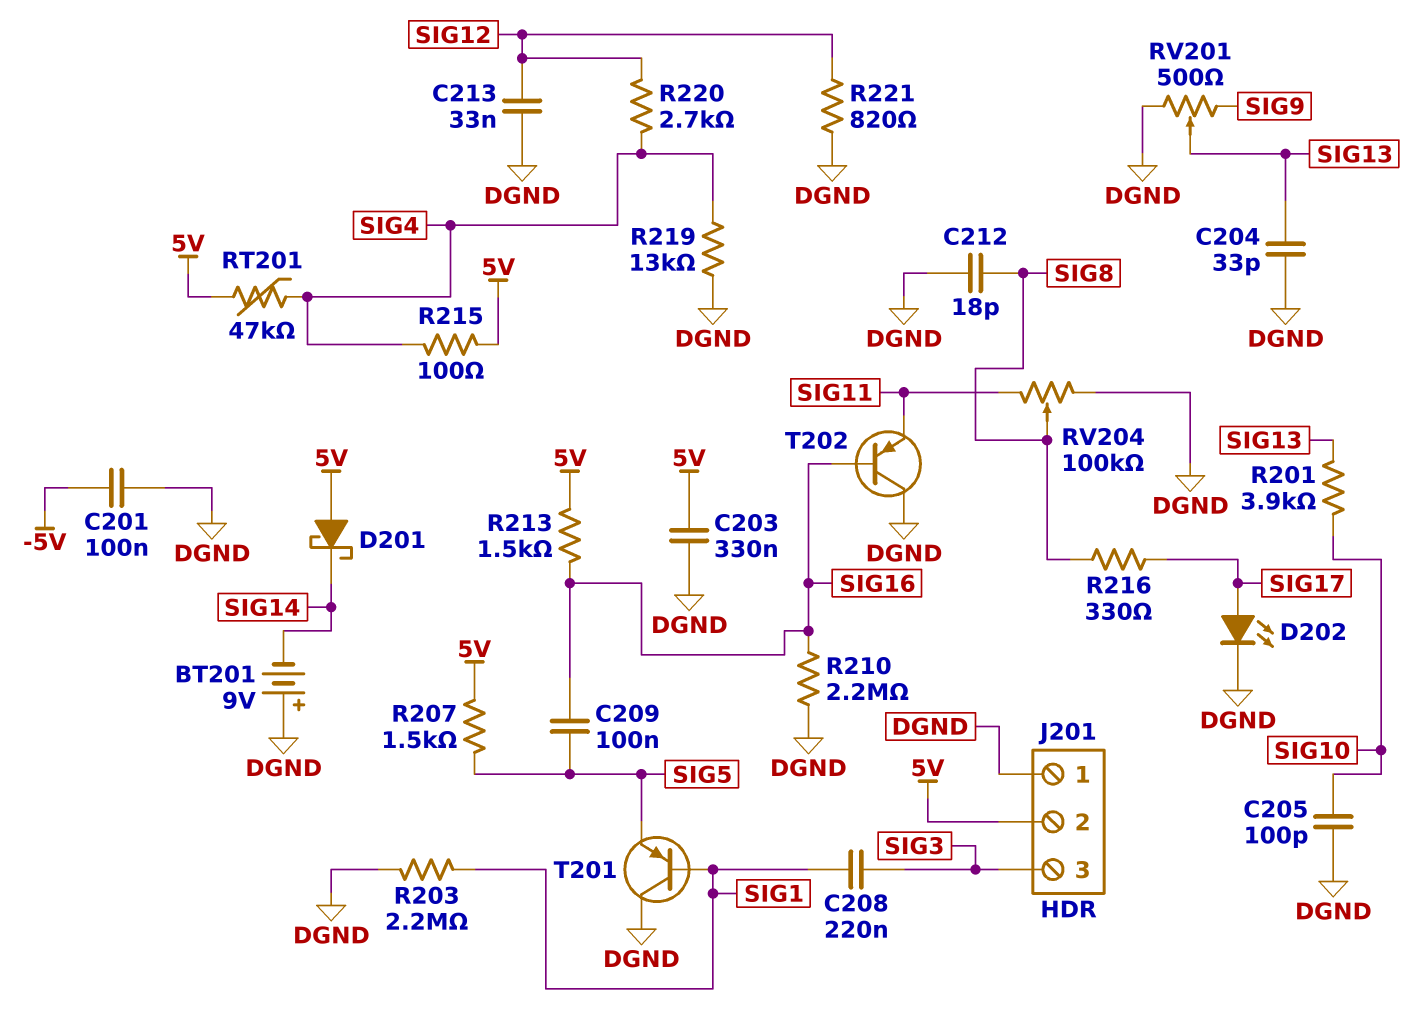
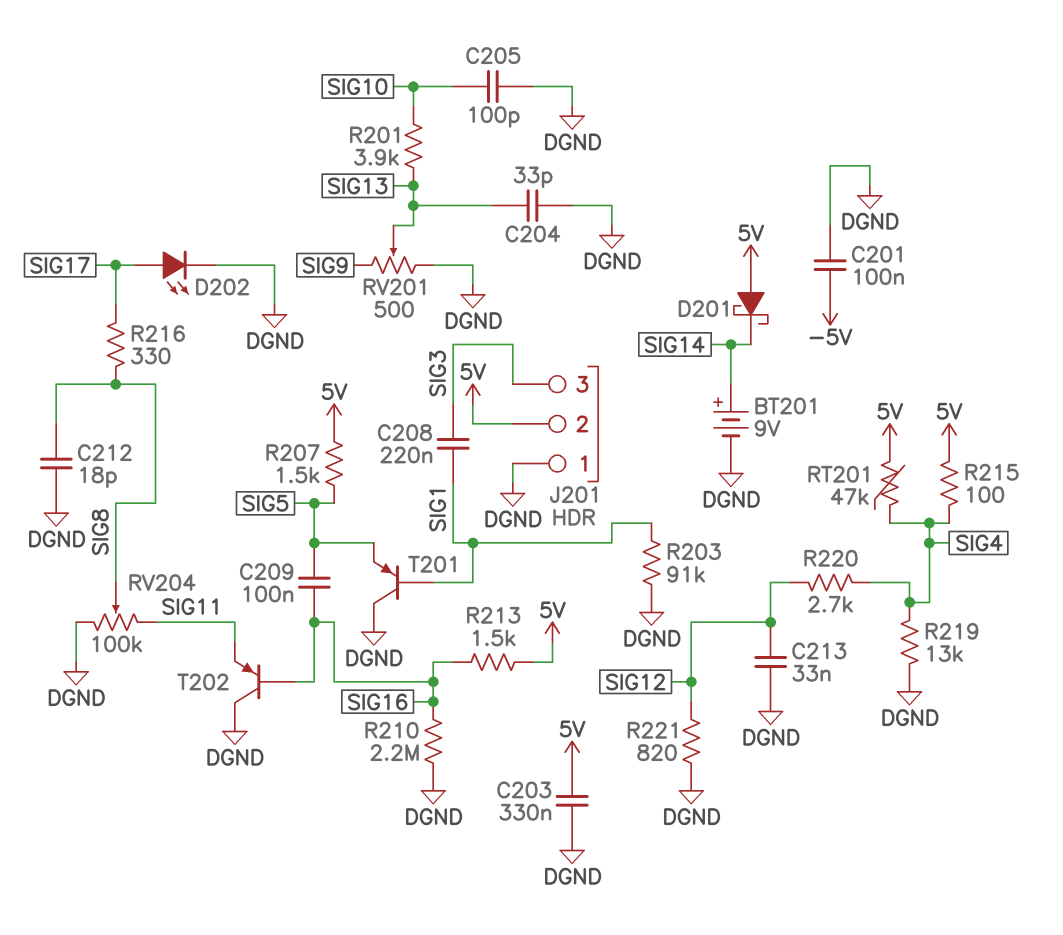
BT201: 9V (plus DGND, minus SIG14) -> 9V (plus SIG14, minus DGND)
R203: 2.2M (DGND, SIG1) -> 91k (DGND, SIG1)

